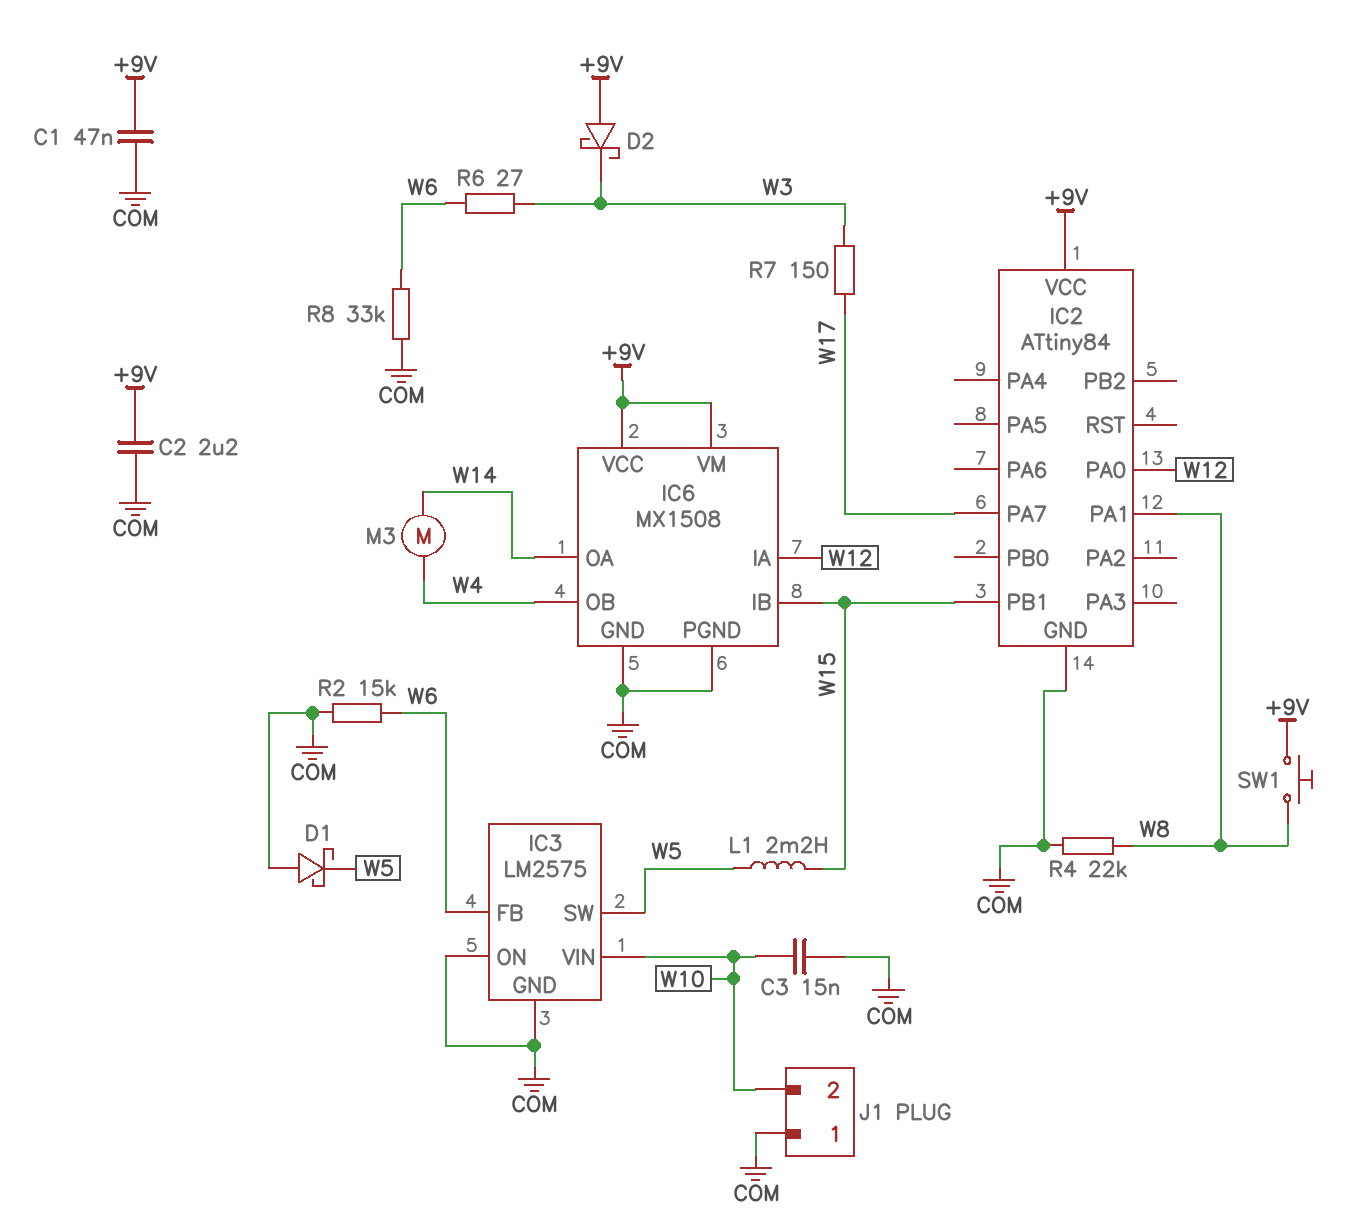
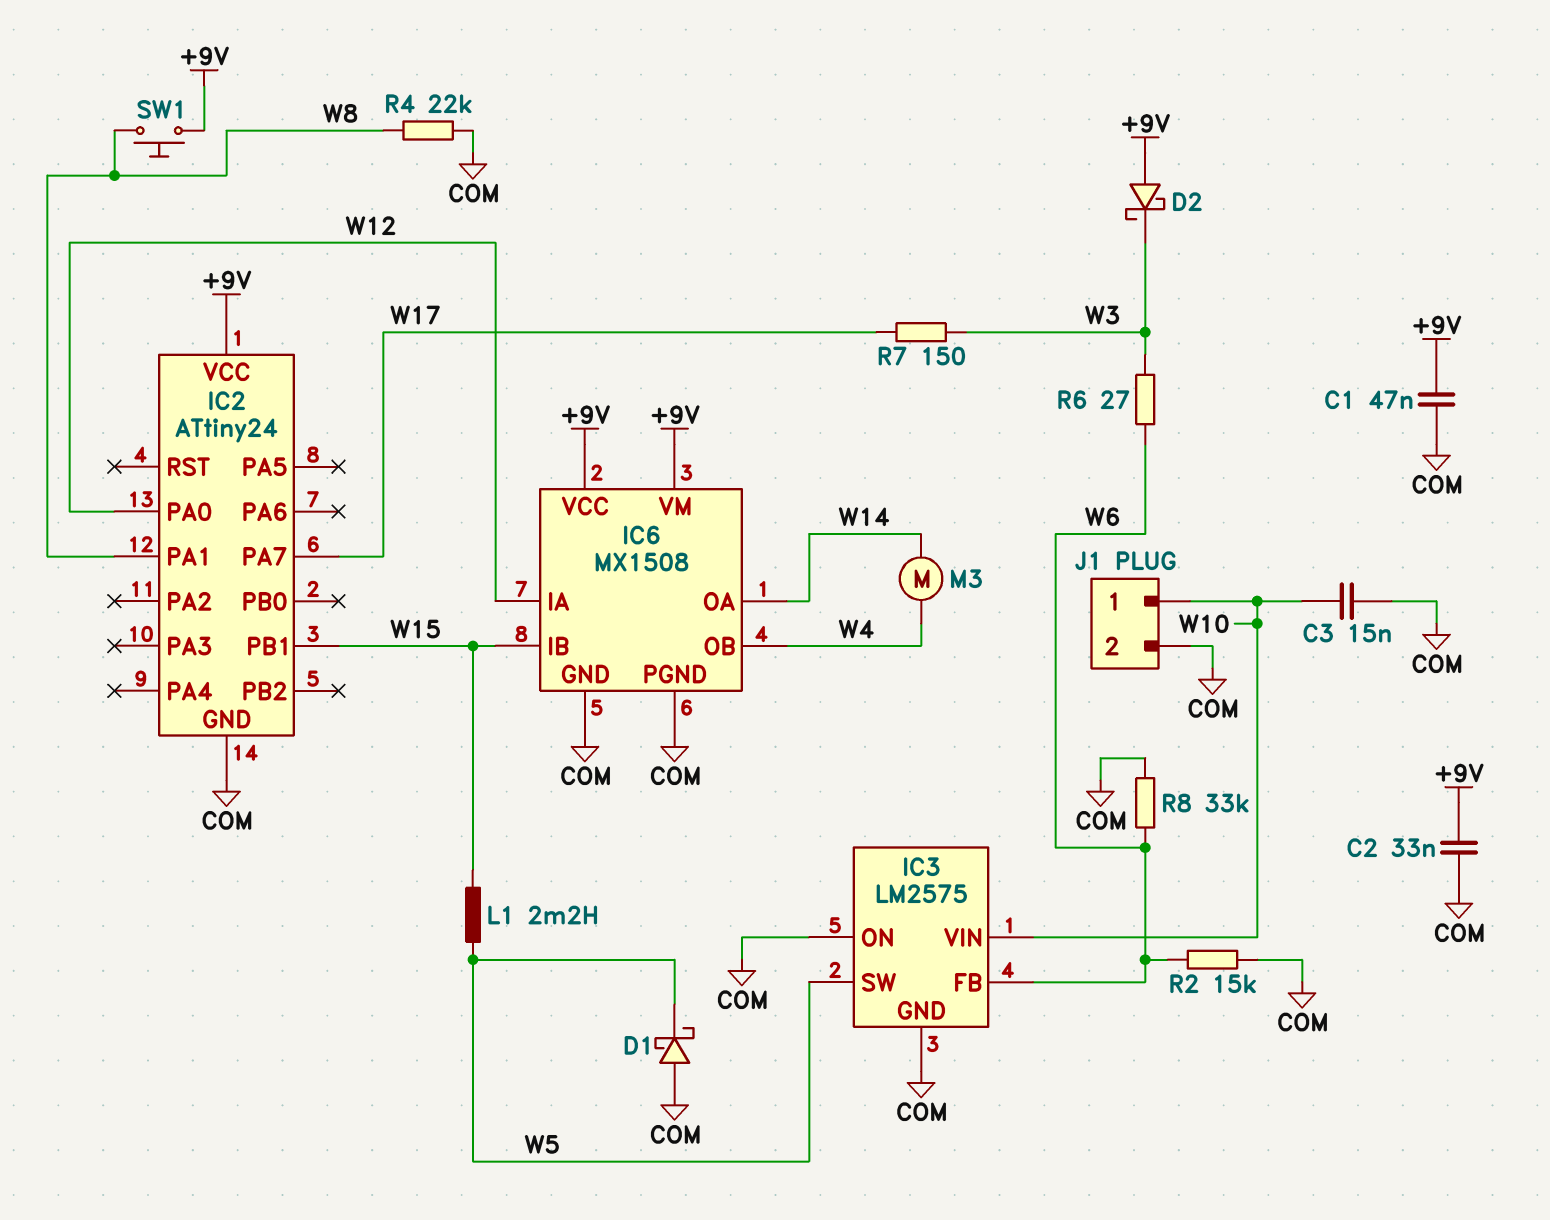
C2: 2.2uF (+9V, COM) -> 33nF (+9V, COM)
IC2: ATtiny84 -> ATtiny24
J1 pin 1: COM -> W10
J1 pin 2: W10 -> COM

